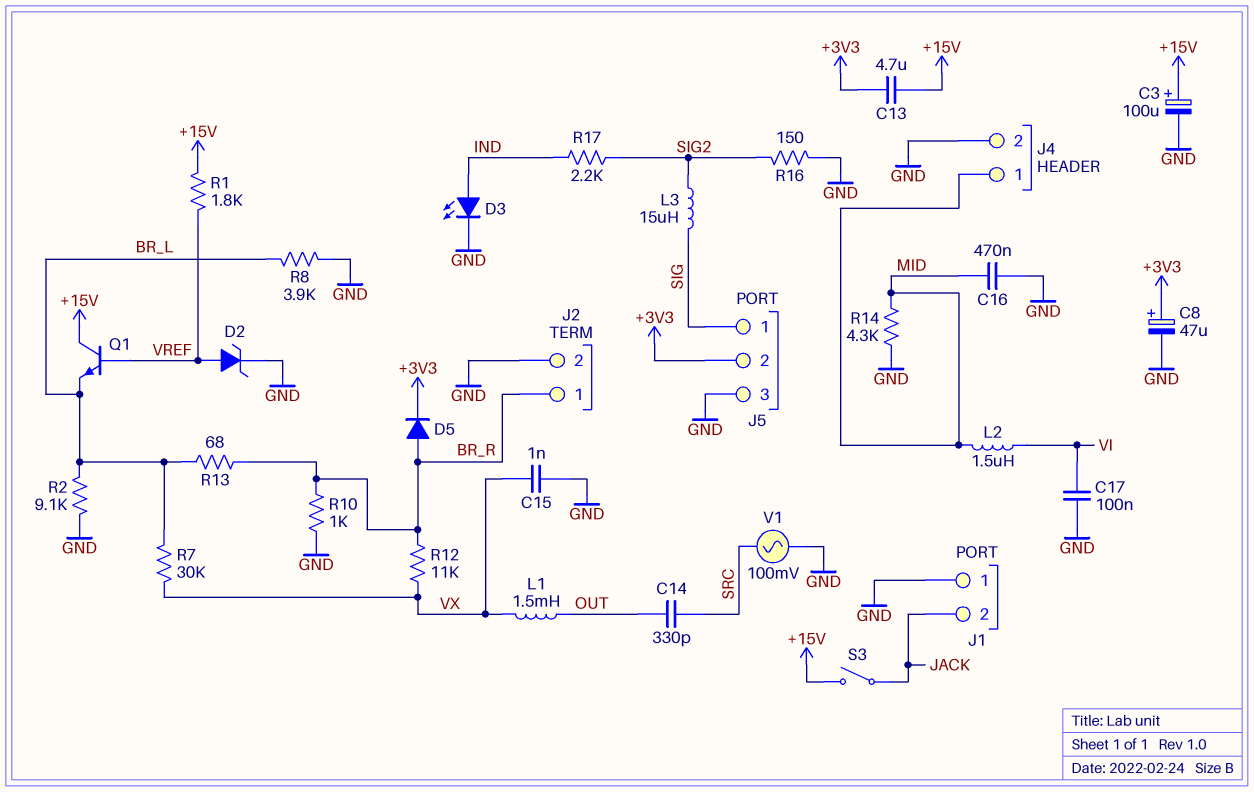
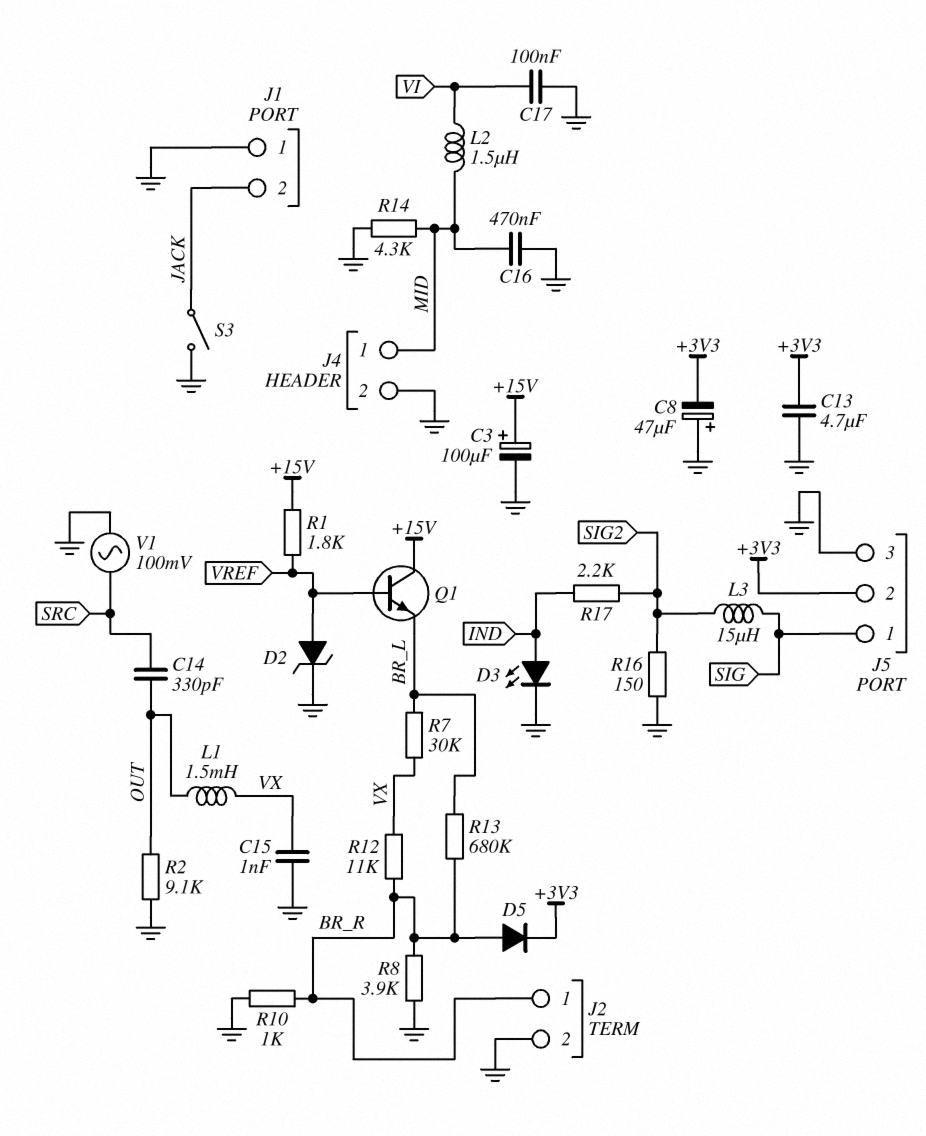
C8: 47uF (plus +3V3, minus GND) -> 47uF (plus GND, minus +3V3)
C13: 4.7uF (+3V3, +15V) -> 4.7uF (+3V3, GND)
R2: 9.1k (BR_L, GND) -> 9.1k (GND, OUT)
R8: 3.9k (BR_L, GND) -> 3.9k (BR_R, GND)
R13: 68 (BR_L, BR_R) -> 680k (BR_L, BR_R)
S3: switch (+15V, JACK) -> switch (GND, JACK)

